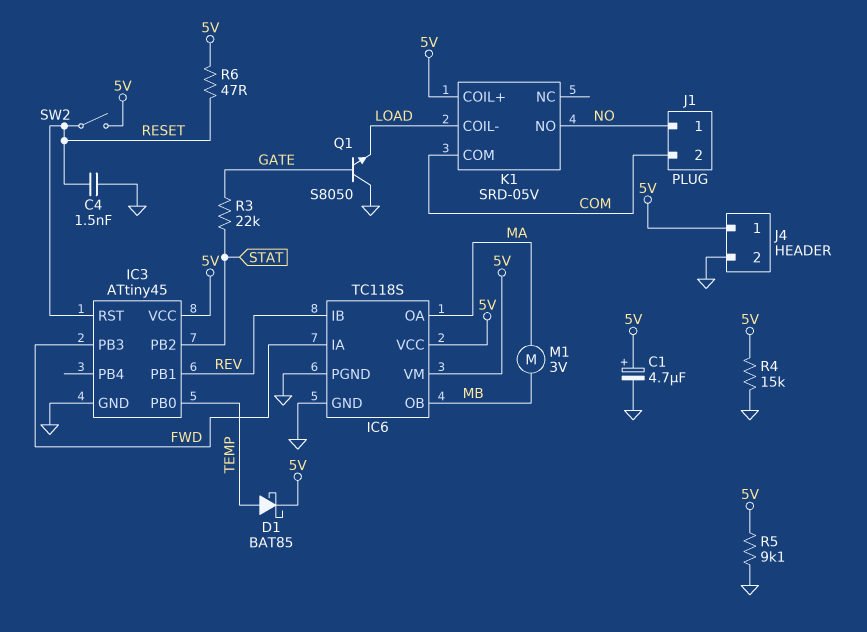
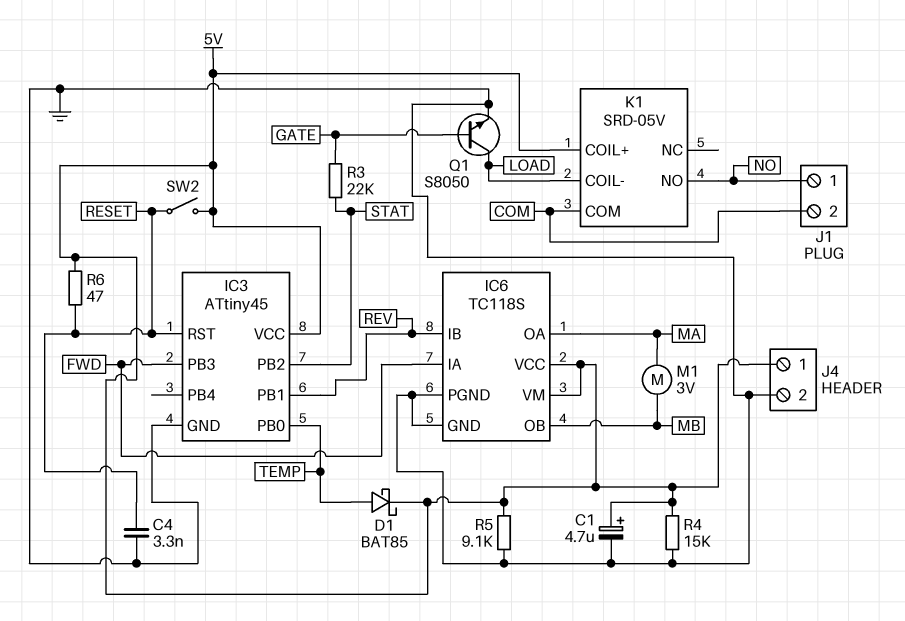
C4: 1.5nF (GND, RESET) -> 3.3nF (GND, RESET)
Q1: NPN S8050 (B GATE, C GND, E LOAD) -> NPN S8050 (B GATE, C LOAD, E GND)

